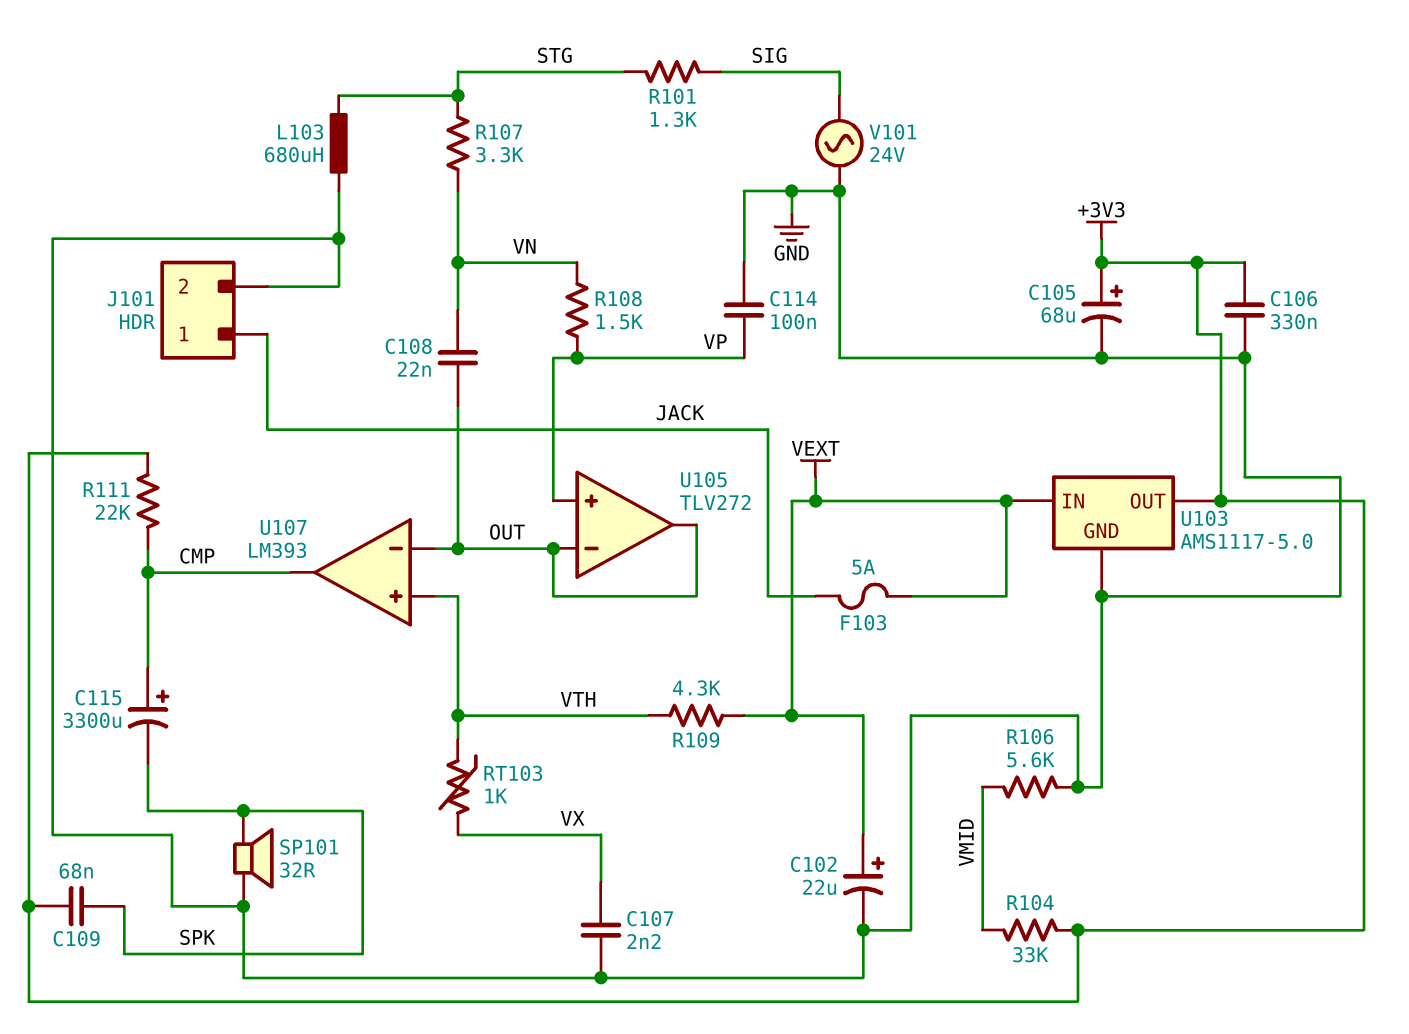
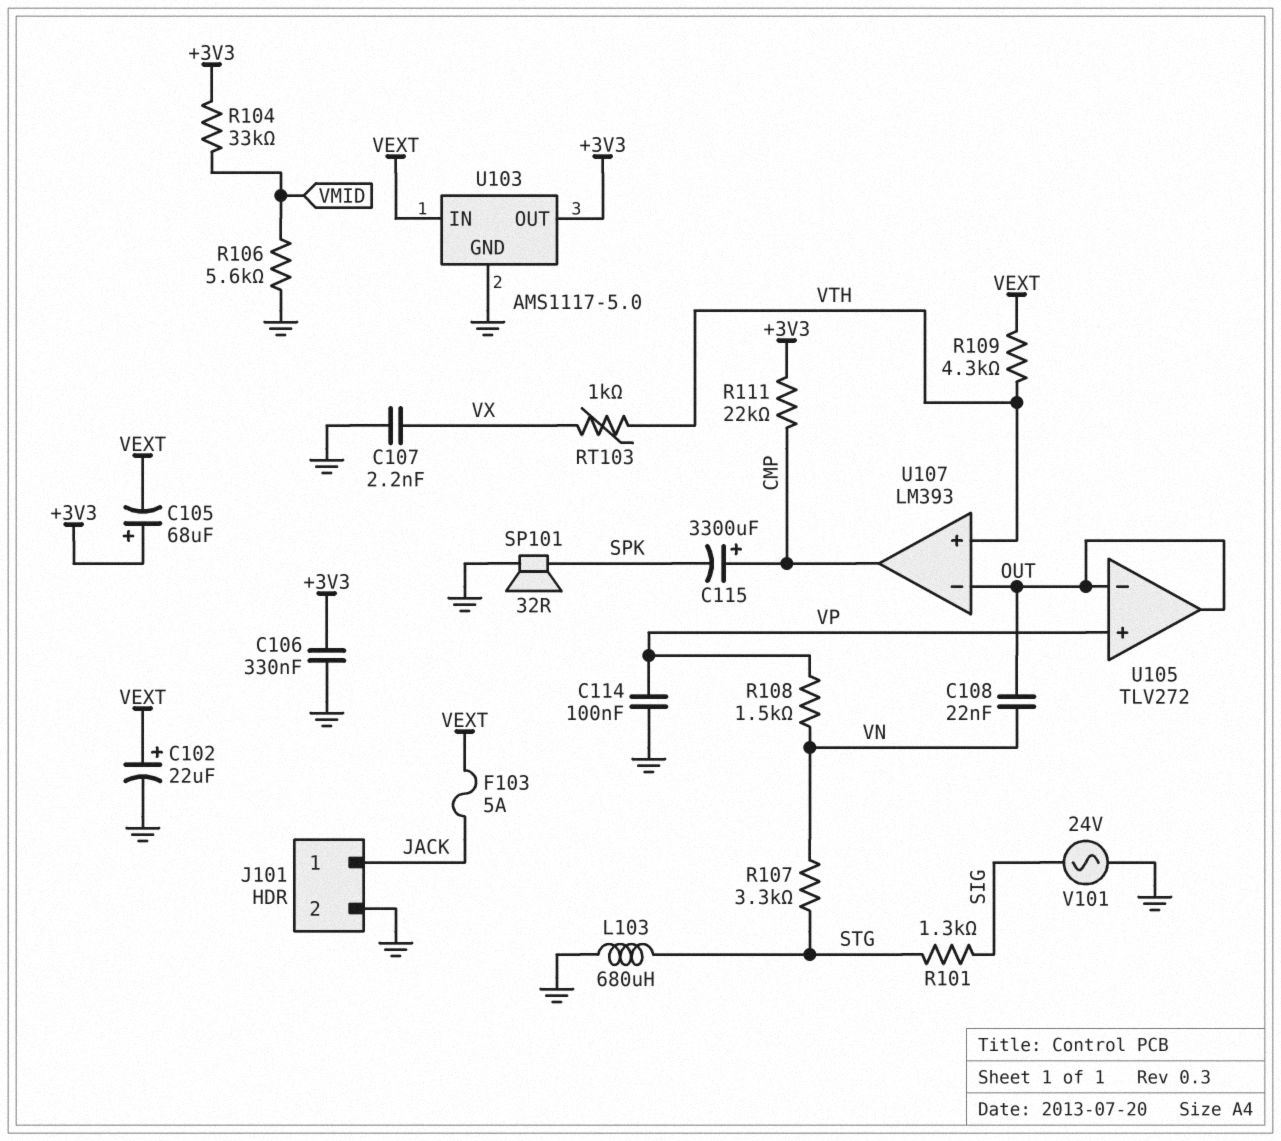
C105: 68uF (plus +3V3, minus GND) -> 68uF (plus +3V3, minus VEXT)
C109: 68nF (+3V3, SPK) -> none

